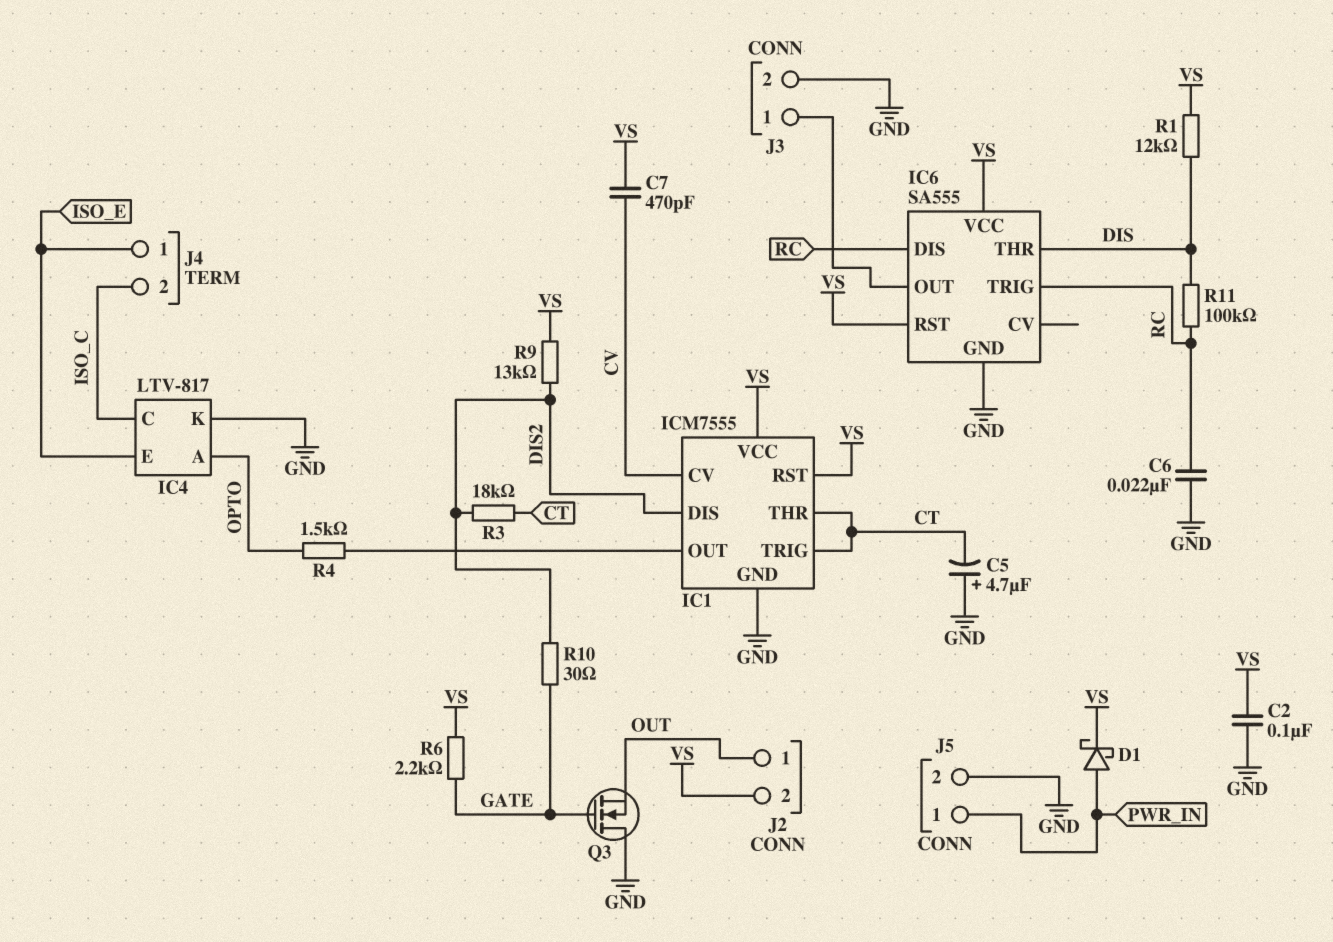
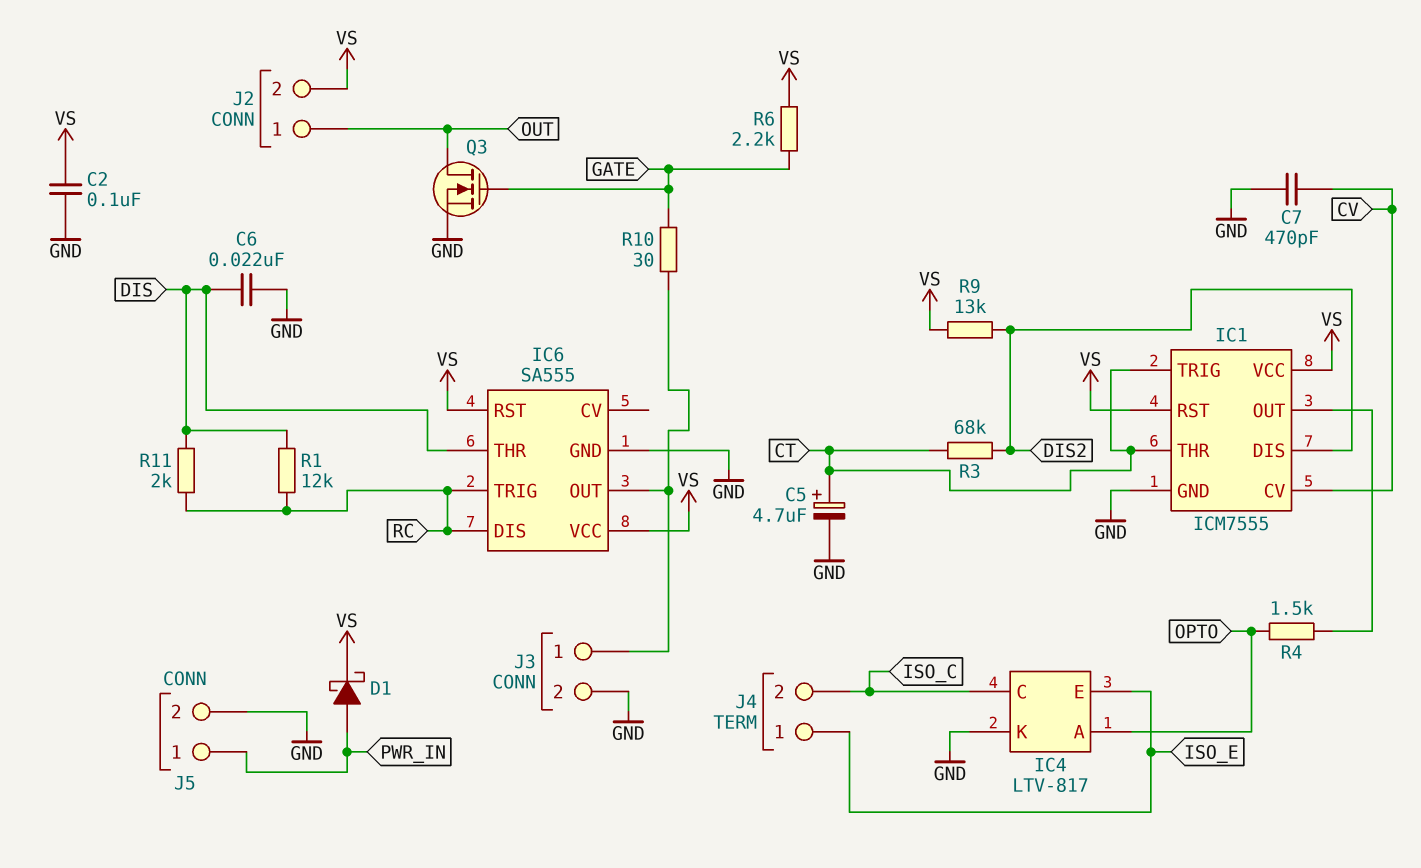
C5: 4.7uF (plus GND, minus CT) -> 4.7uF (plus CT, minus GND)
C6: 22nF (GND, RC) -> 22nF (DIS, GND)
C7: 470pF (CV, VS) -> 470pF (CV, GND)
Q3: NMOS (G GATE, D GND, S OUT) -> NMOS (G GATE, D OUT, S GND)
R1: 12k (DIS, VS) -> 12k (DIS, RC)
R3: 18k (CT, DIS2) -> 68k (CT, DIS2)
R10: 30 (DIS2, GATE) -> 30 (GATE, IC6/OUT)
R11: 100k (DIS, RC) -> 2k (DIS, RC)

